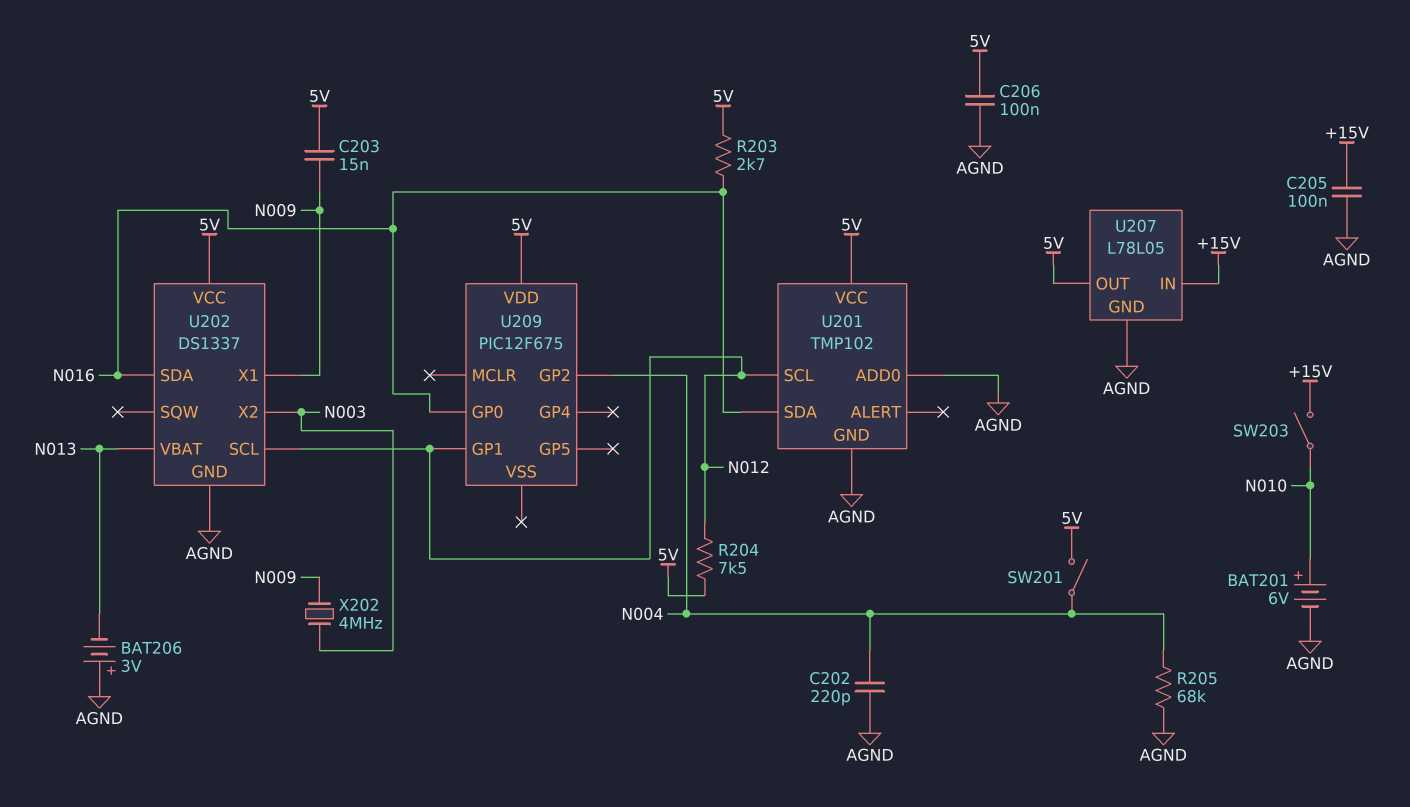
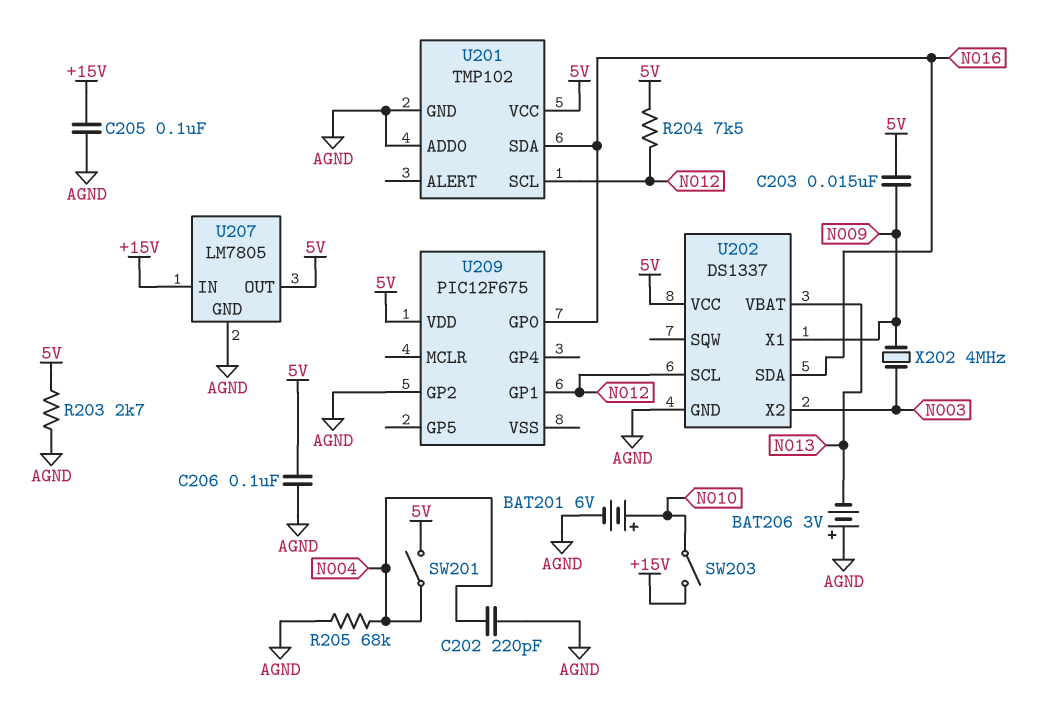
R203: 2.7k (5V, N016) -> 2.7k (5V, AGND)
U207: L78L05 -> LM7805
U209 pin GP2: N004 -> AGND

